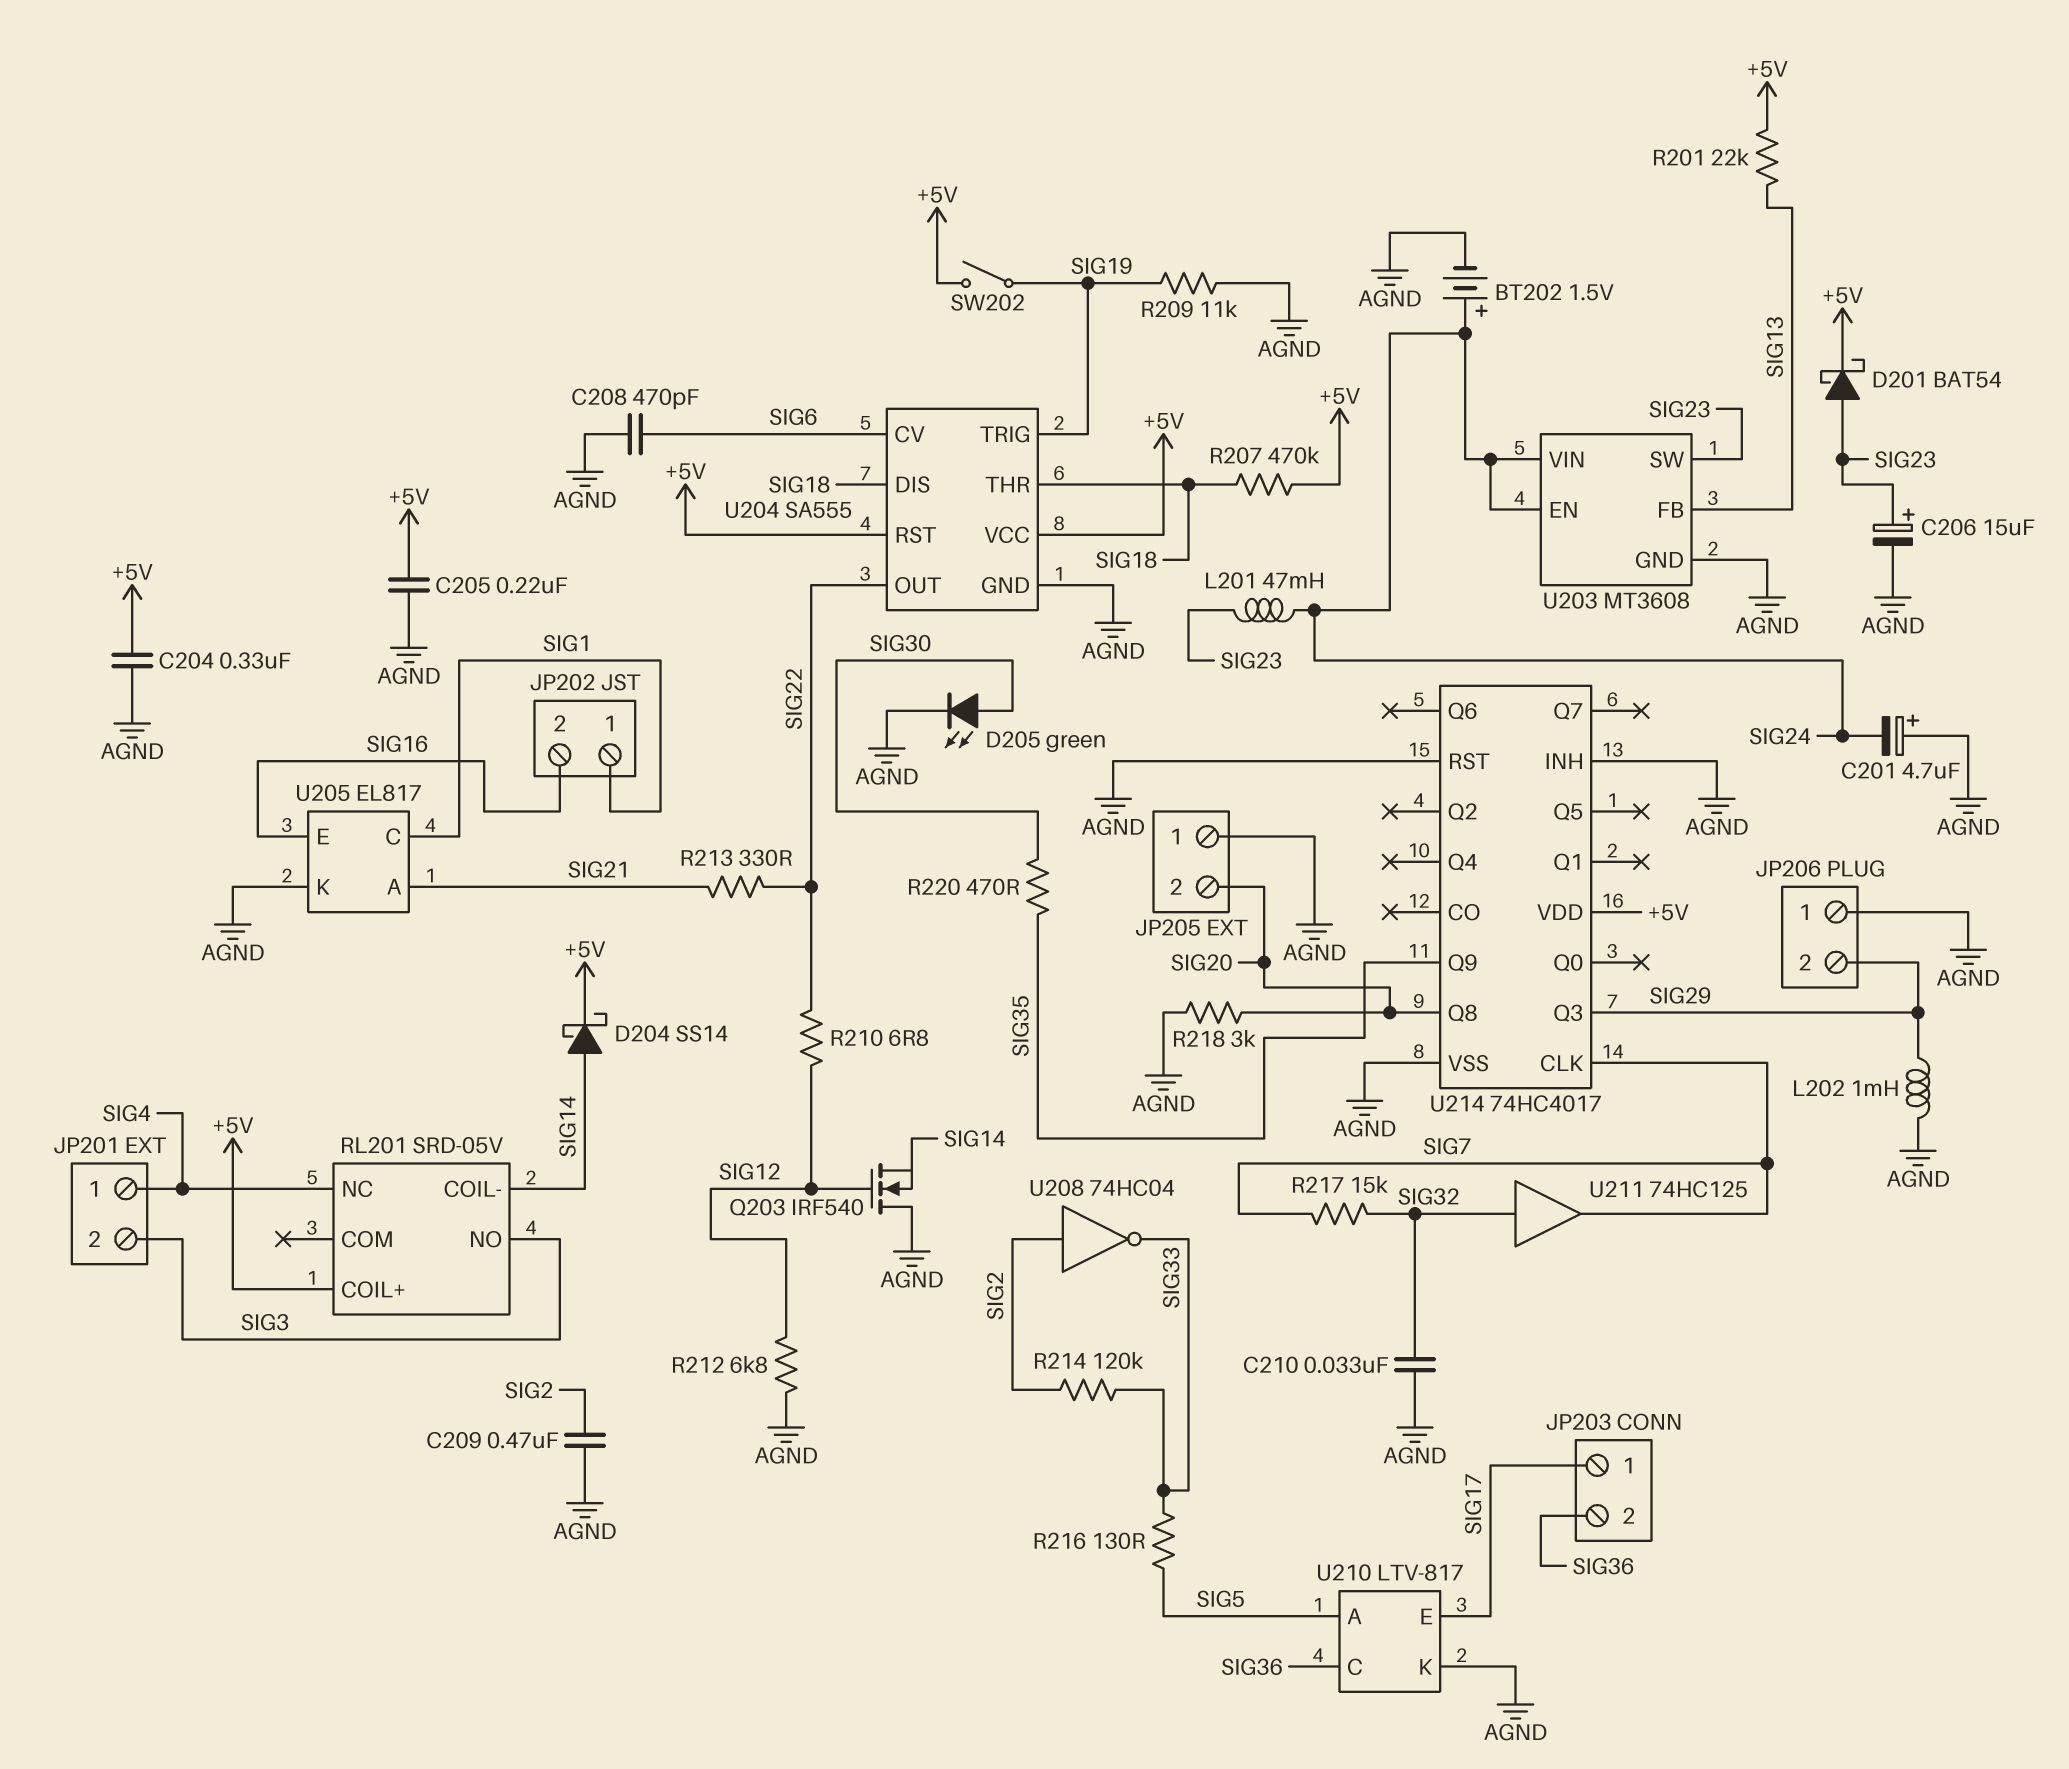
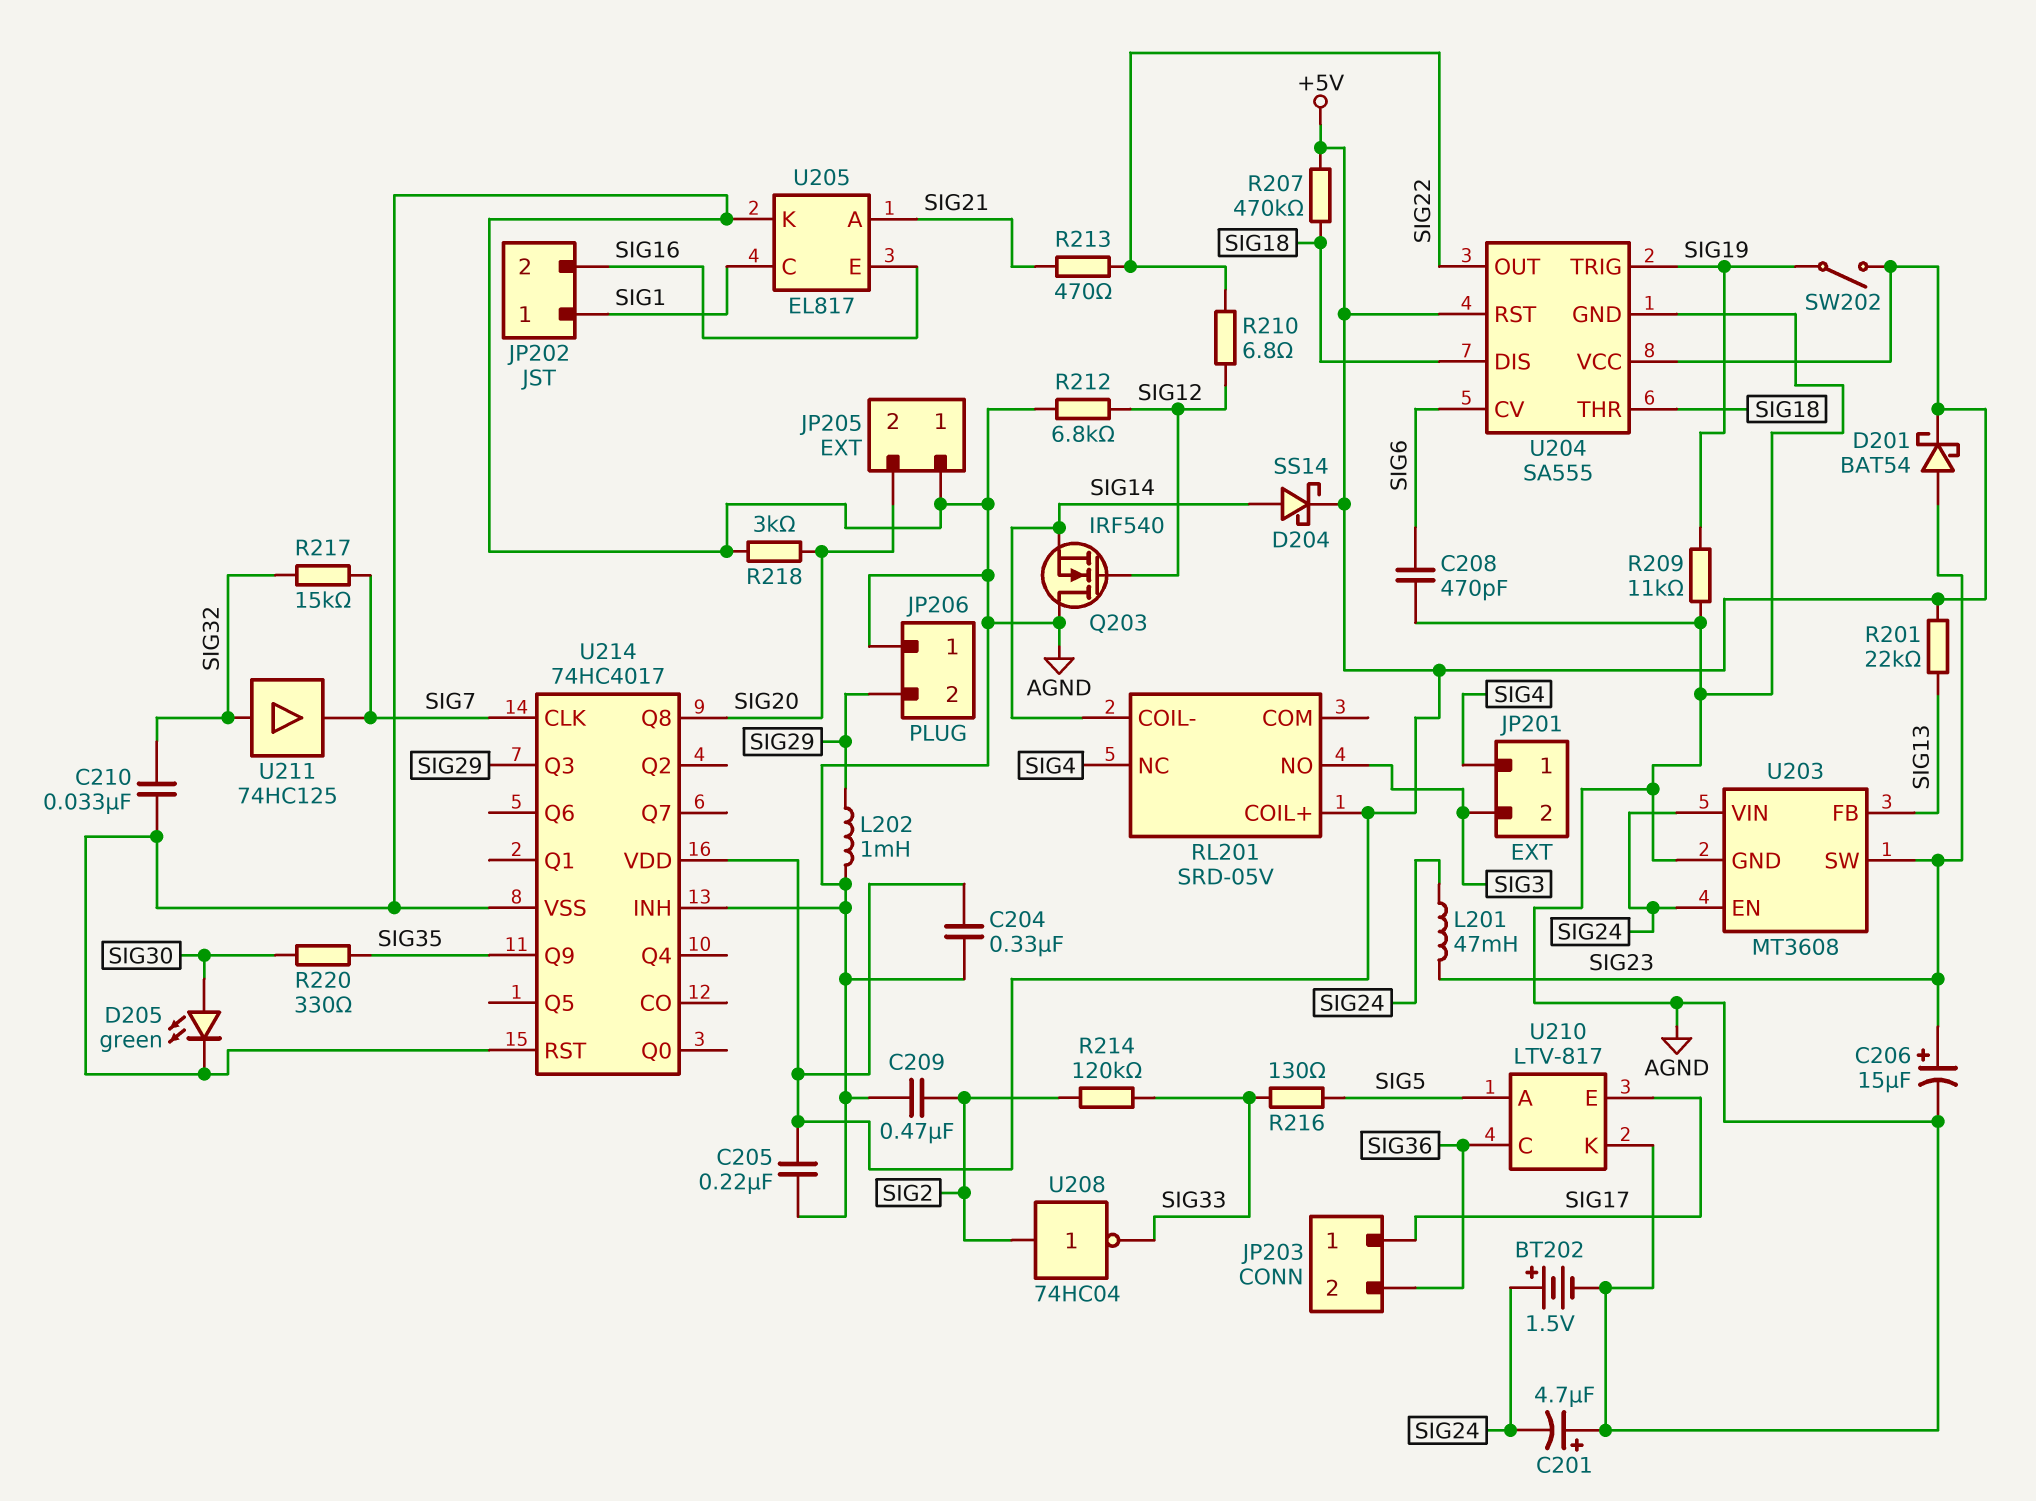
R213: 330 (SIG21, SIG22) -> 470 (SIG21, SIG22)
R220: 470 (SIG30, SIG35) -> 330 (SIG30, SIG35)

